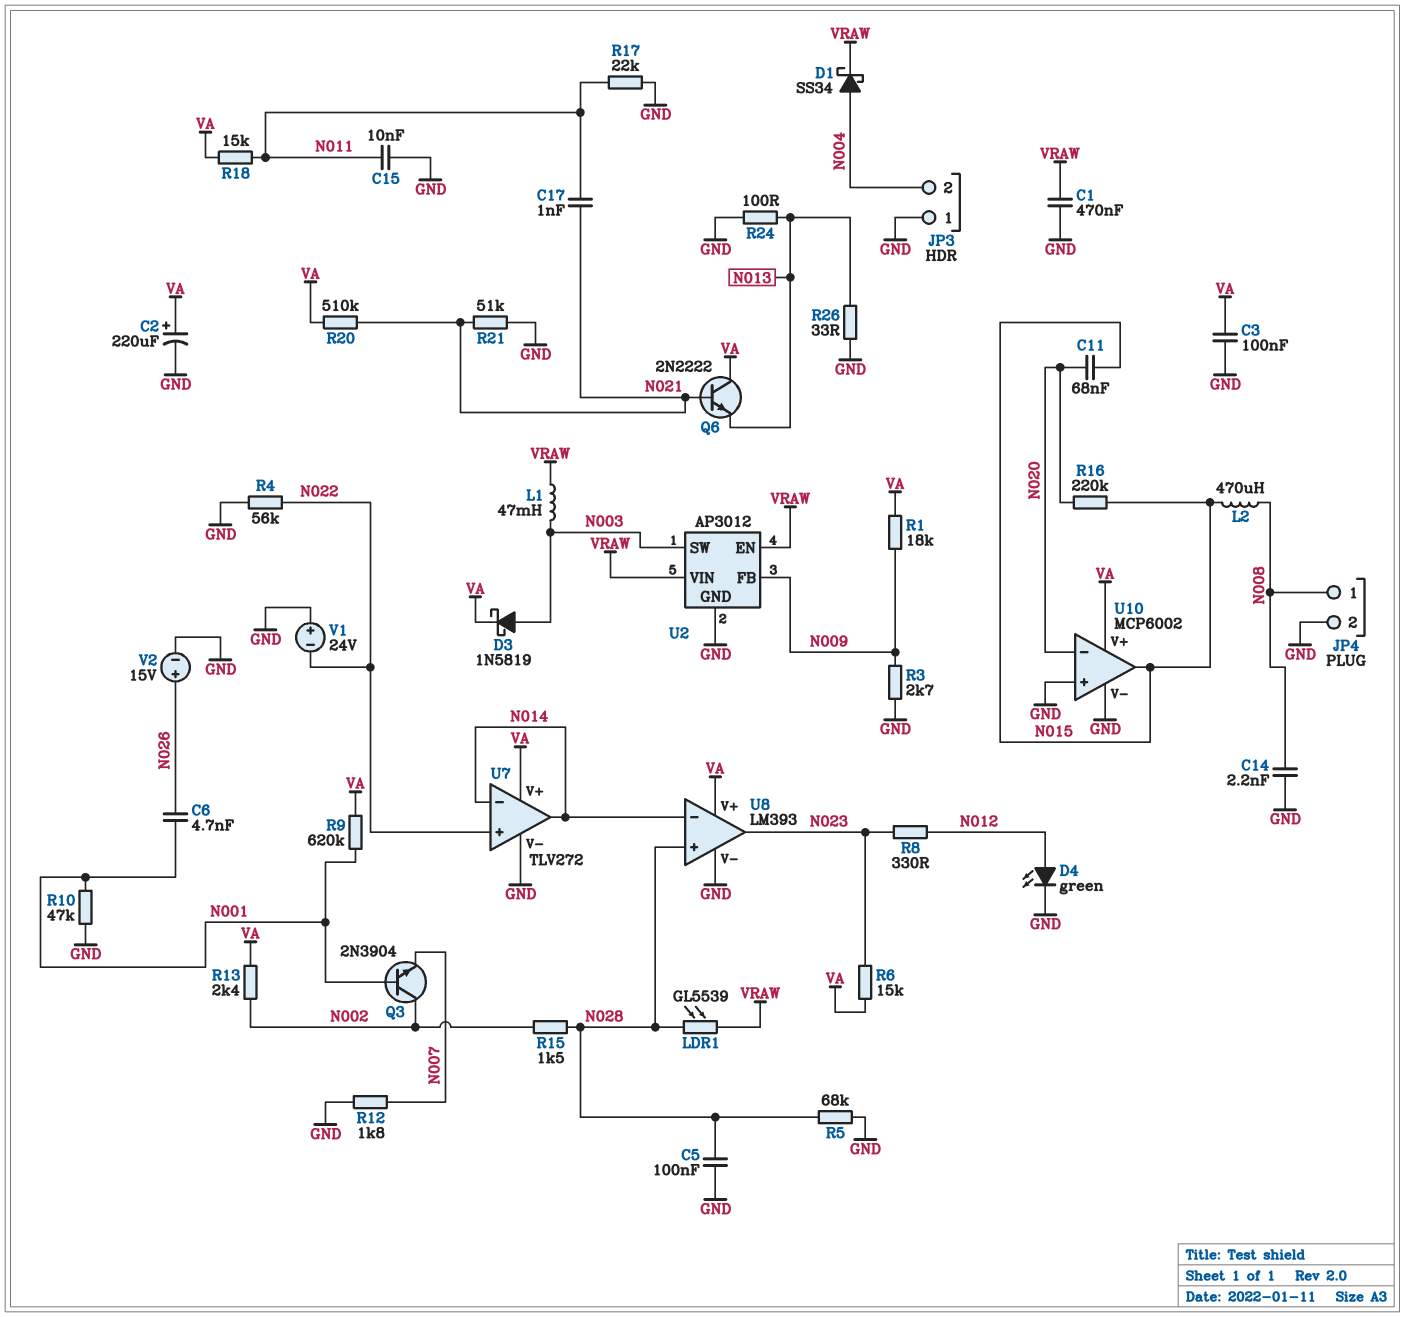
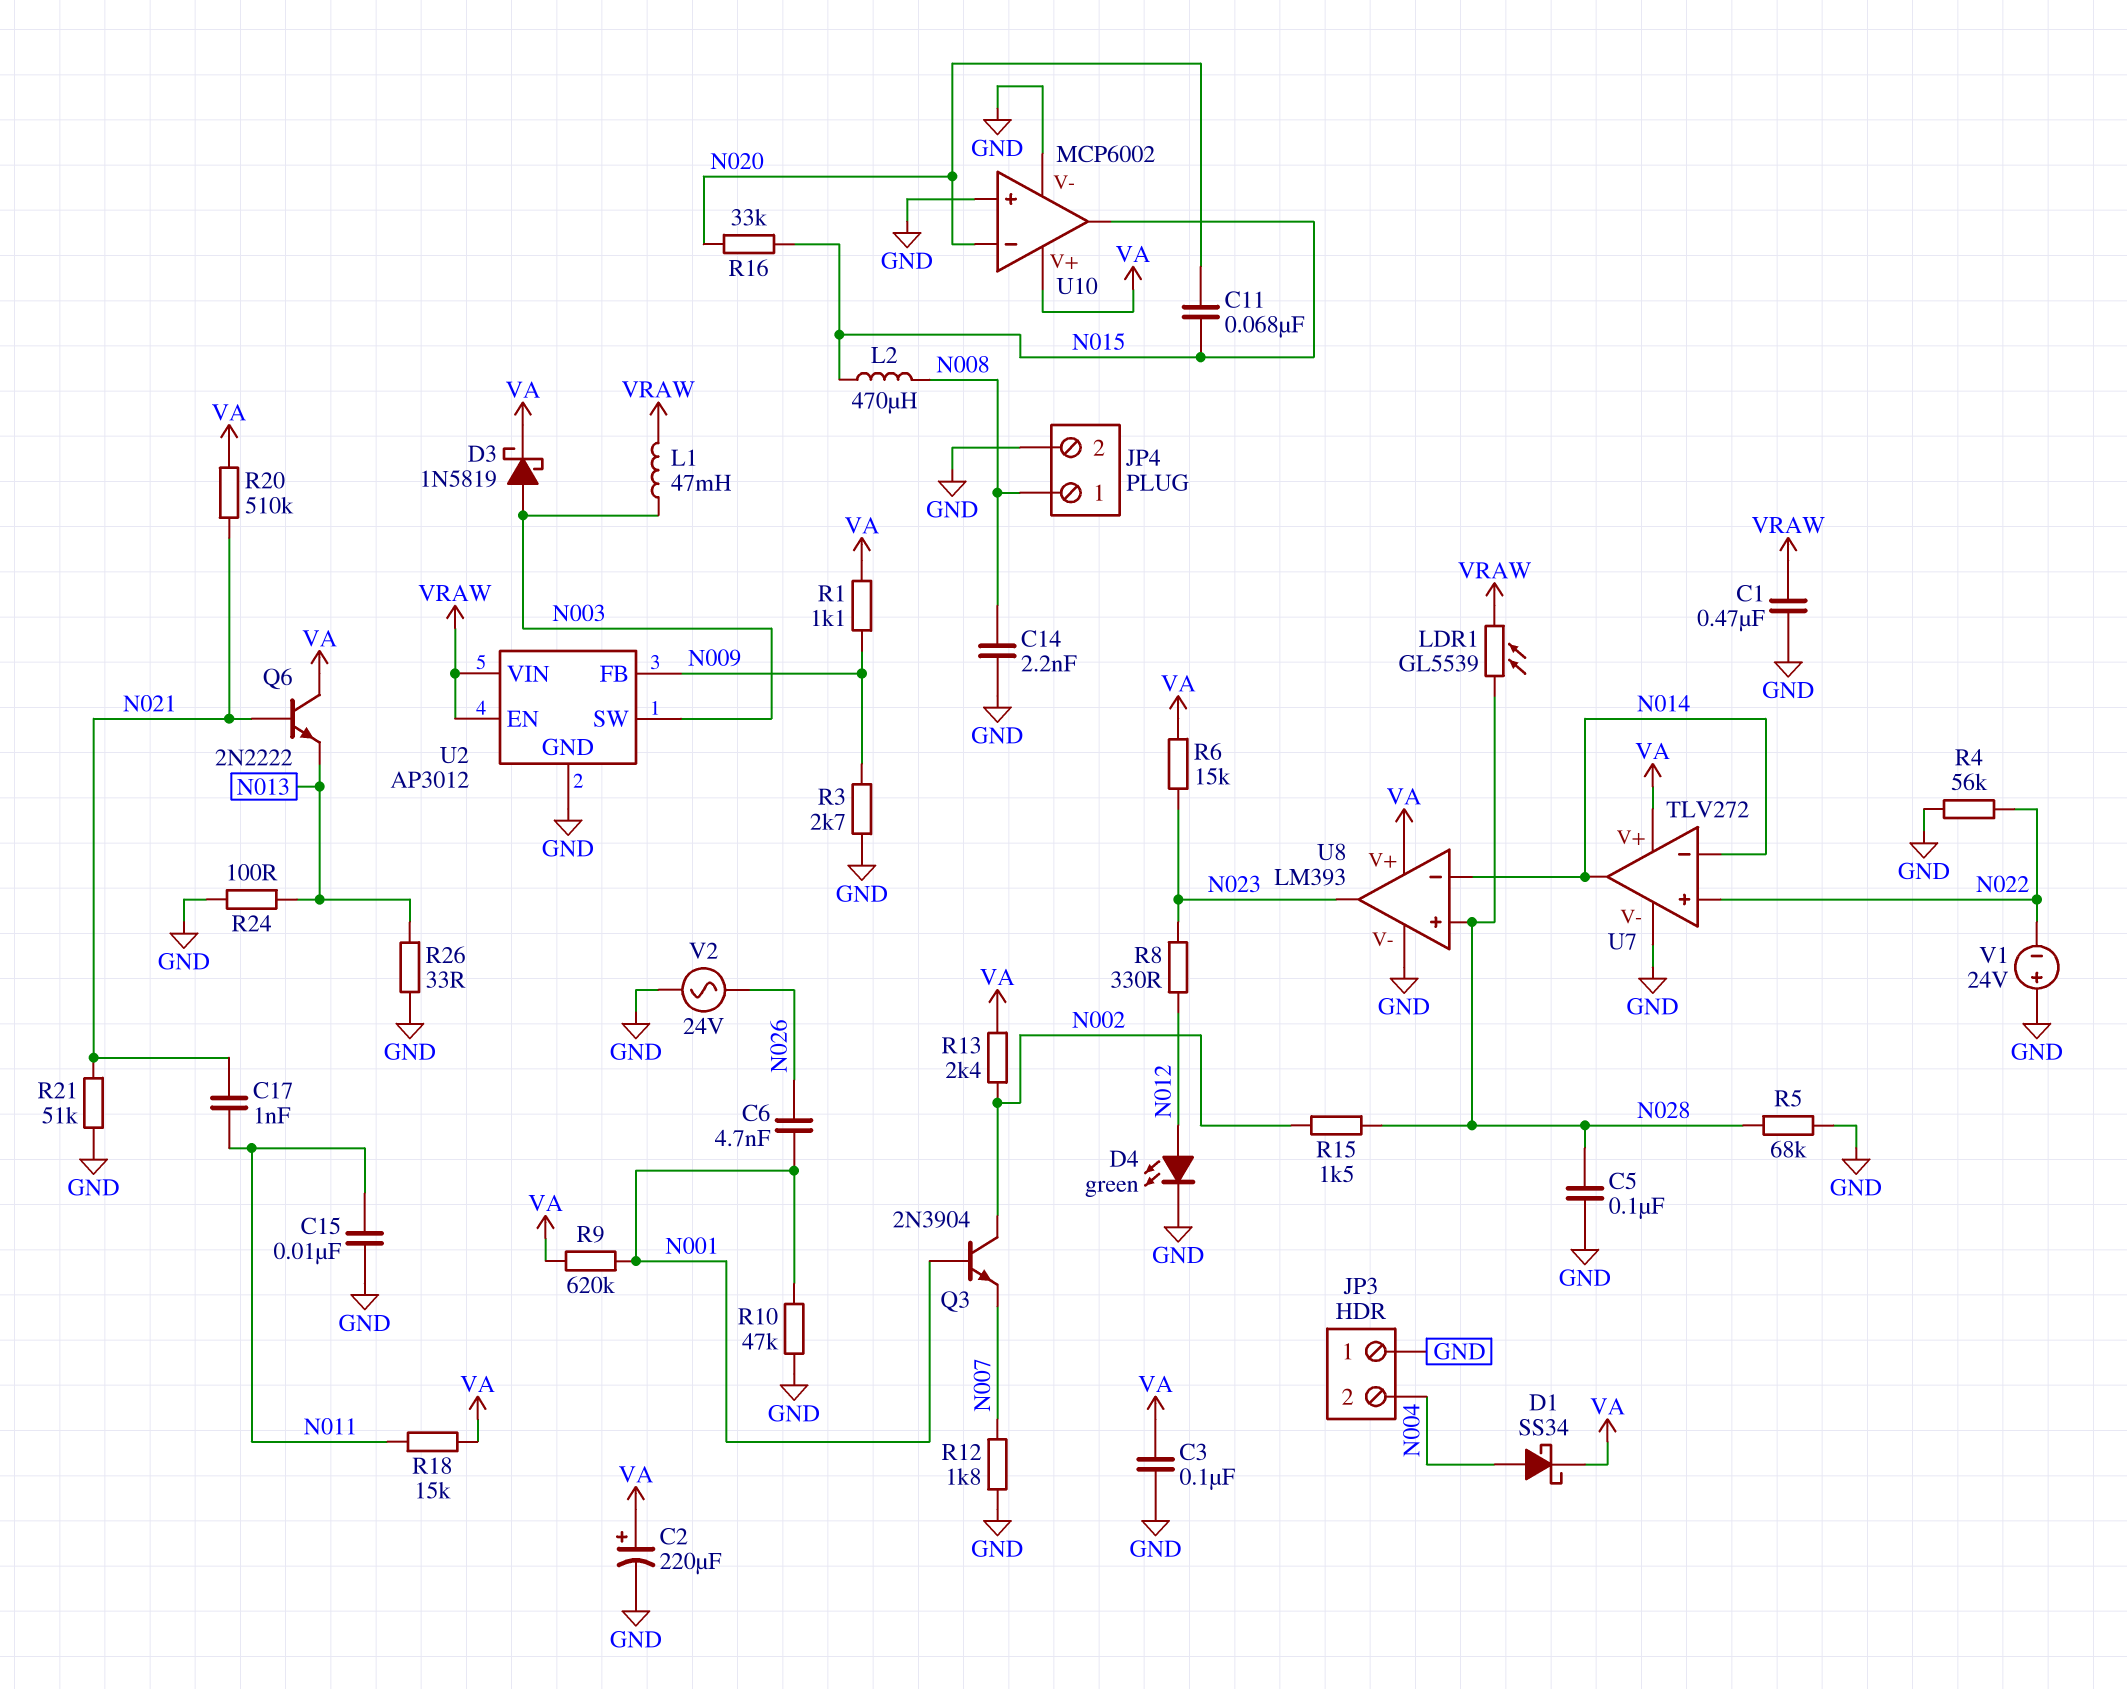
D1: schottky SS34 (A N004, K VRAW) -> schottky SS34 (A N004, K VA)
R1: 18k (N009, VA) -> 1.1k (N009, VA)
R16: 220k (N015, N020) -> 33k (N015, N020)
R17: 22k (GND, N011) -> none
V2: 15V (plus N026, minus GND) -> AC 24V (GND, N026)

